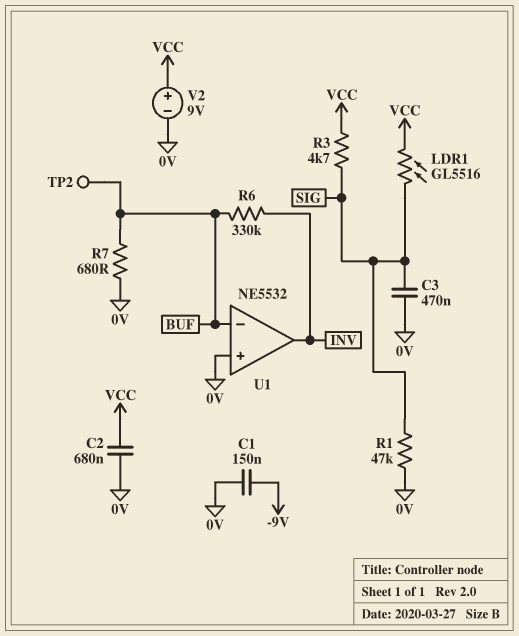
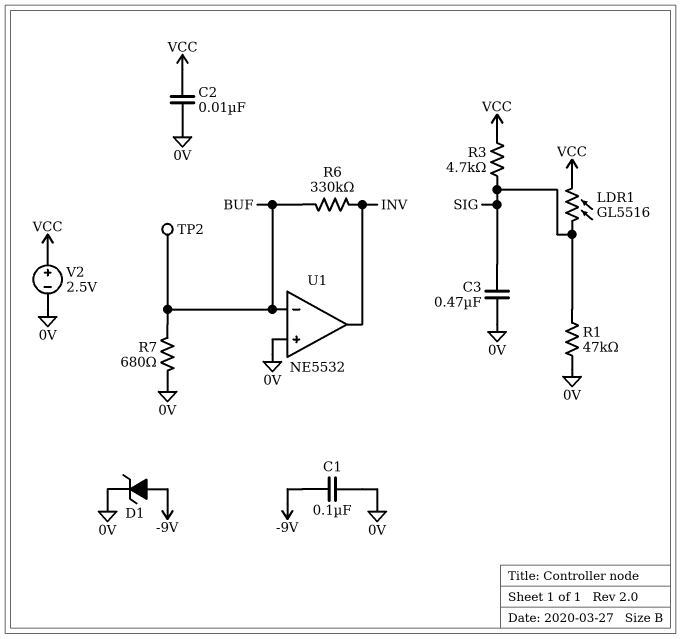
C1: 150nF (-9V, 0V) -> 100nF (-9V, 0V)
C2: 680nF (0V, VCC) -> 10nF (0V, VCC)
D1: none -> zener (A -9V, K 0V)
V2: 9V (plus VCC, minus 0V) -> 2.5V (plus VCC, minus 0V)

